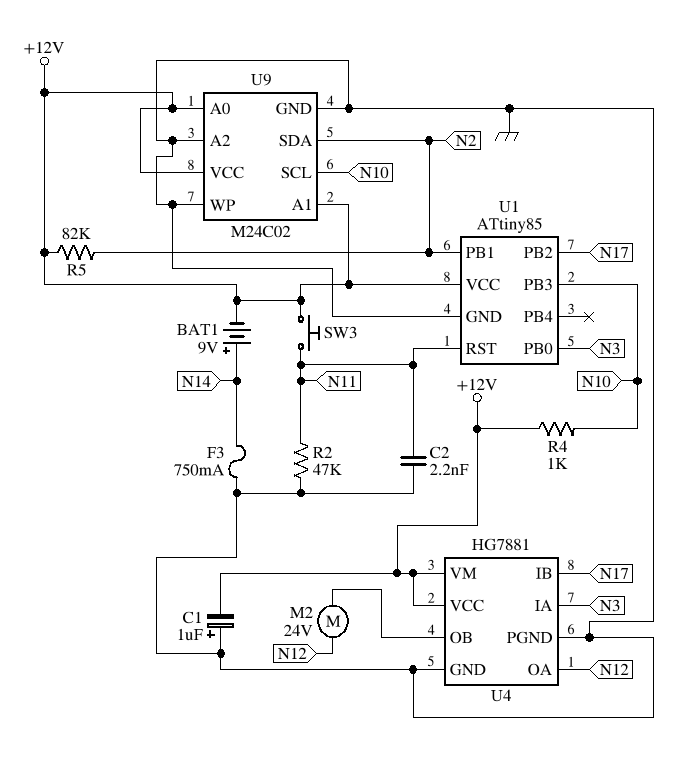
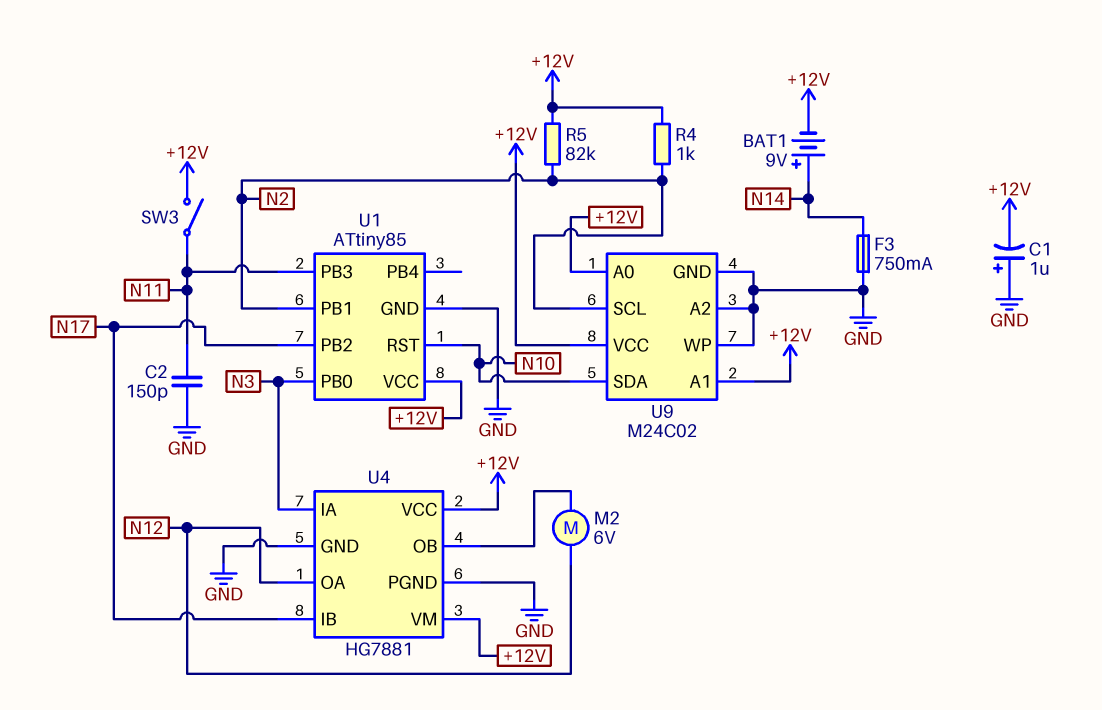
C2: 2.2nF (GND, N11) -> 150pF (GND, N11)
M2: motor 24V (N12, U4/OB) -> motor 6V (N12, U4/OB)
R2: 47k (GND, N11) -> none
R4: 1k (+12V, N10) -> 1k (+12V, N2)
SW3: button (+12V, N11) -> switch (+12V, N11)
U1 pin PB3: N10 -> N11
U1 pin RST: N11 -> N10
U9 pin SCL: N10 -> N2
U9 pin SDA: N2 -> N10

